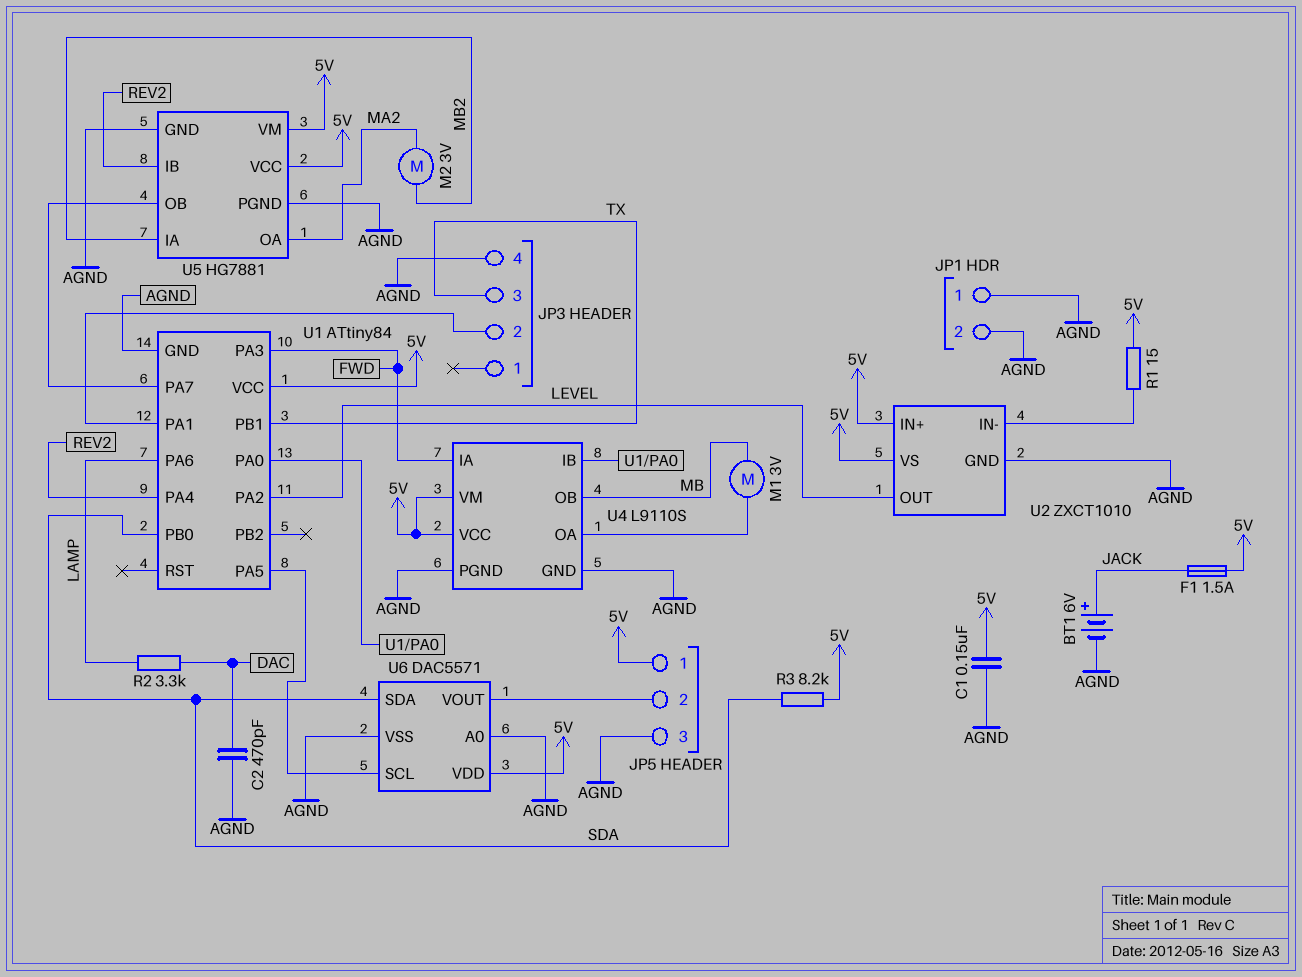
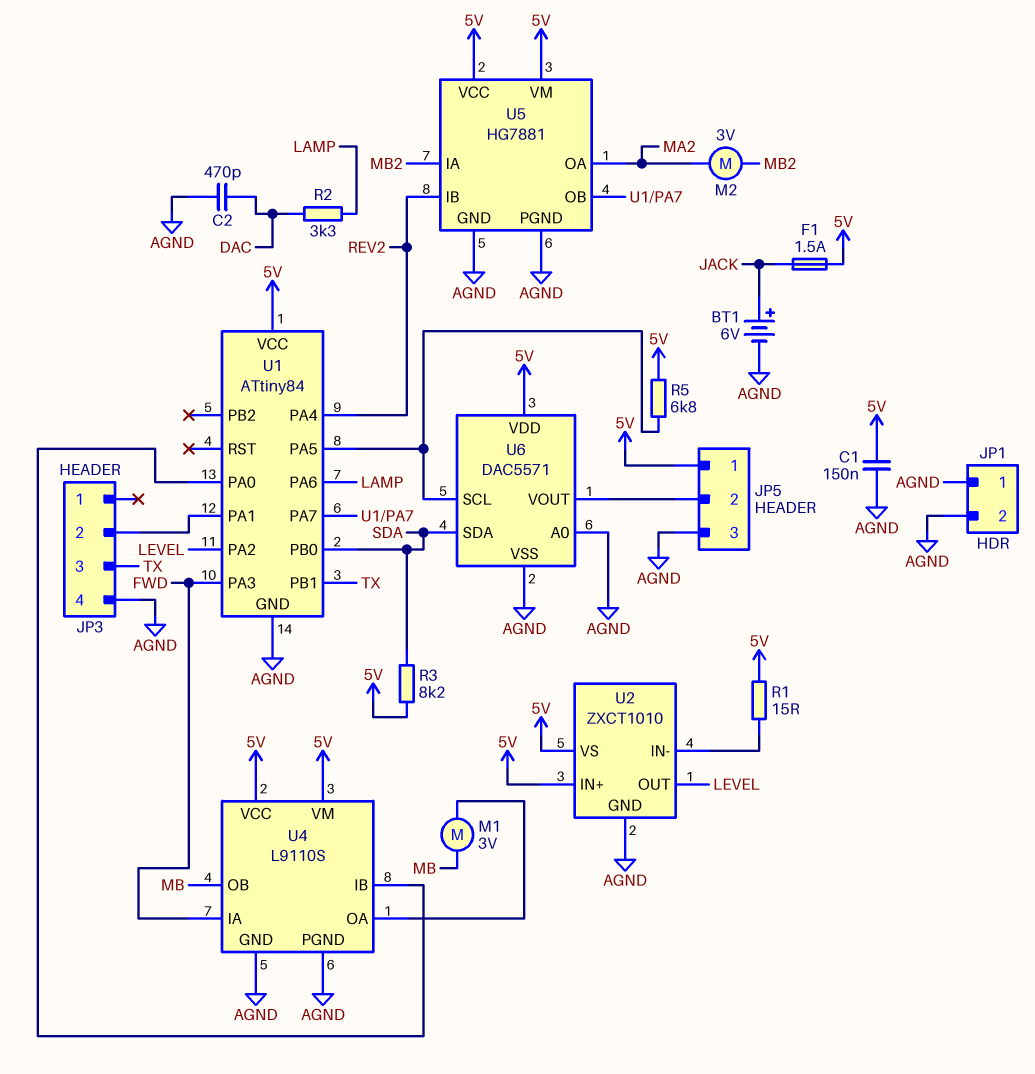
R5: none -> 6.8k (5V, U1/PA5)

